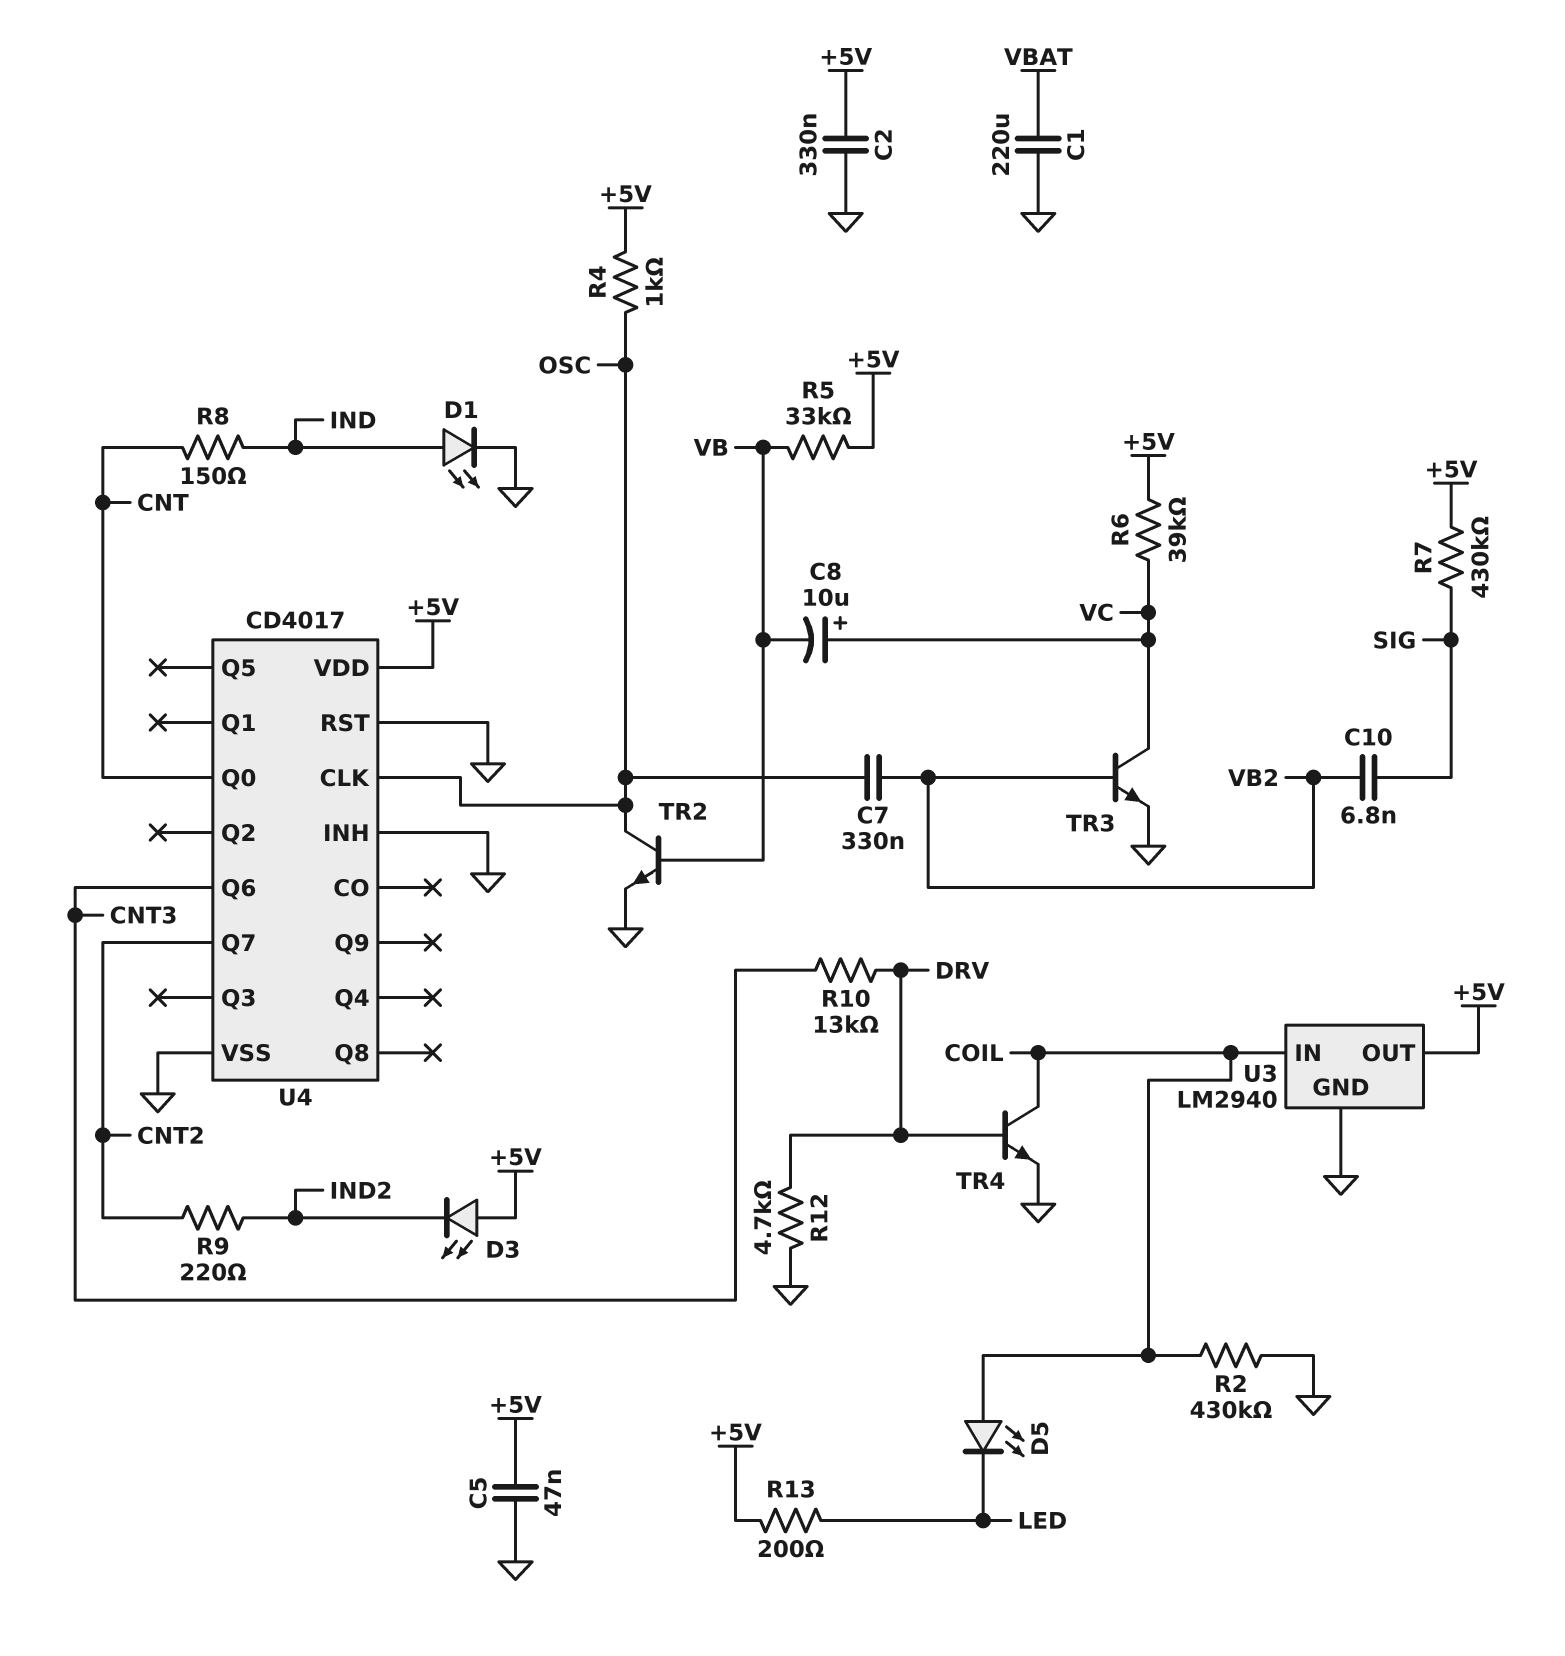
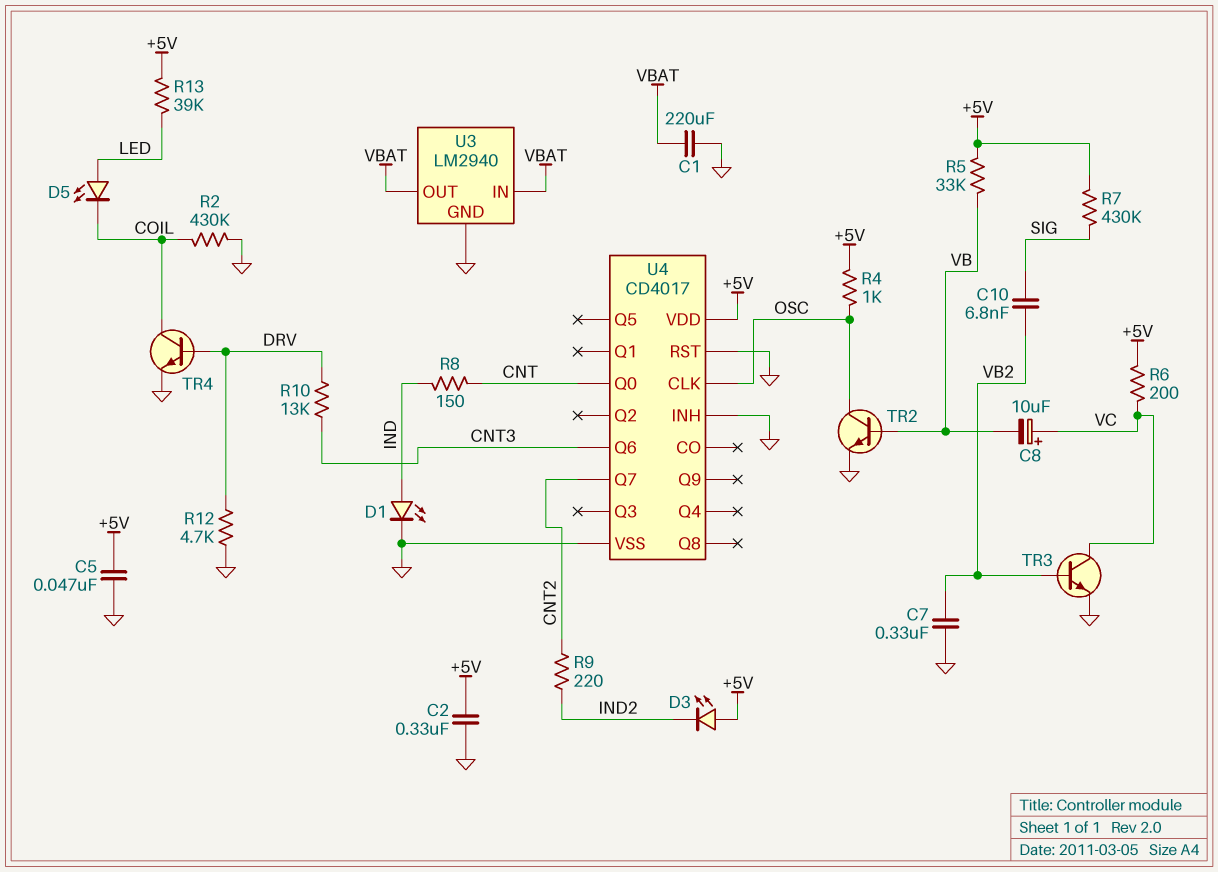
C7: 330nF (OSC, VB2) -> 330nF (GND, VB2)
D5: LED (A COIL, K LED) -> LED (A LED, K COIL)
R6: 39k (+5V, VC) -> 200 (+5V, VC)
R13: 200 (+5V, LED) -> 39k (+5V, LED)
U3 pin IN: COIL -> VBAT
U3 pin OUT: +5V -> VBAT

